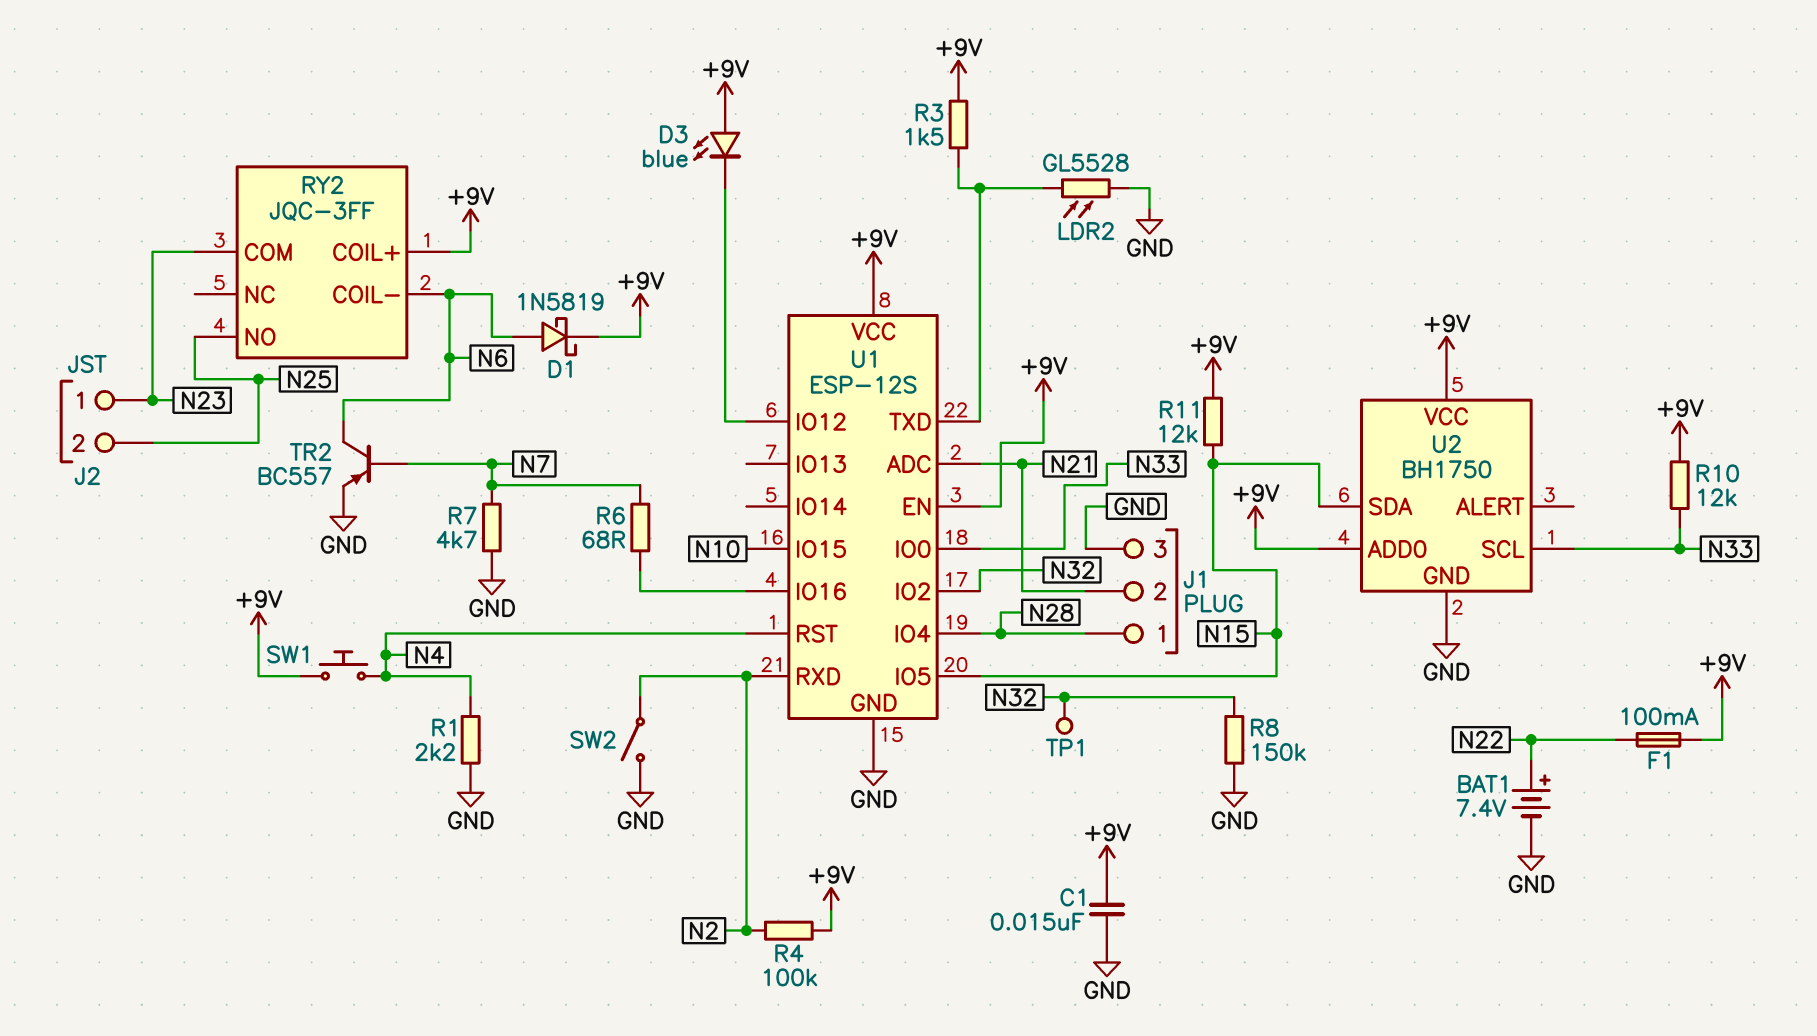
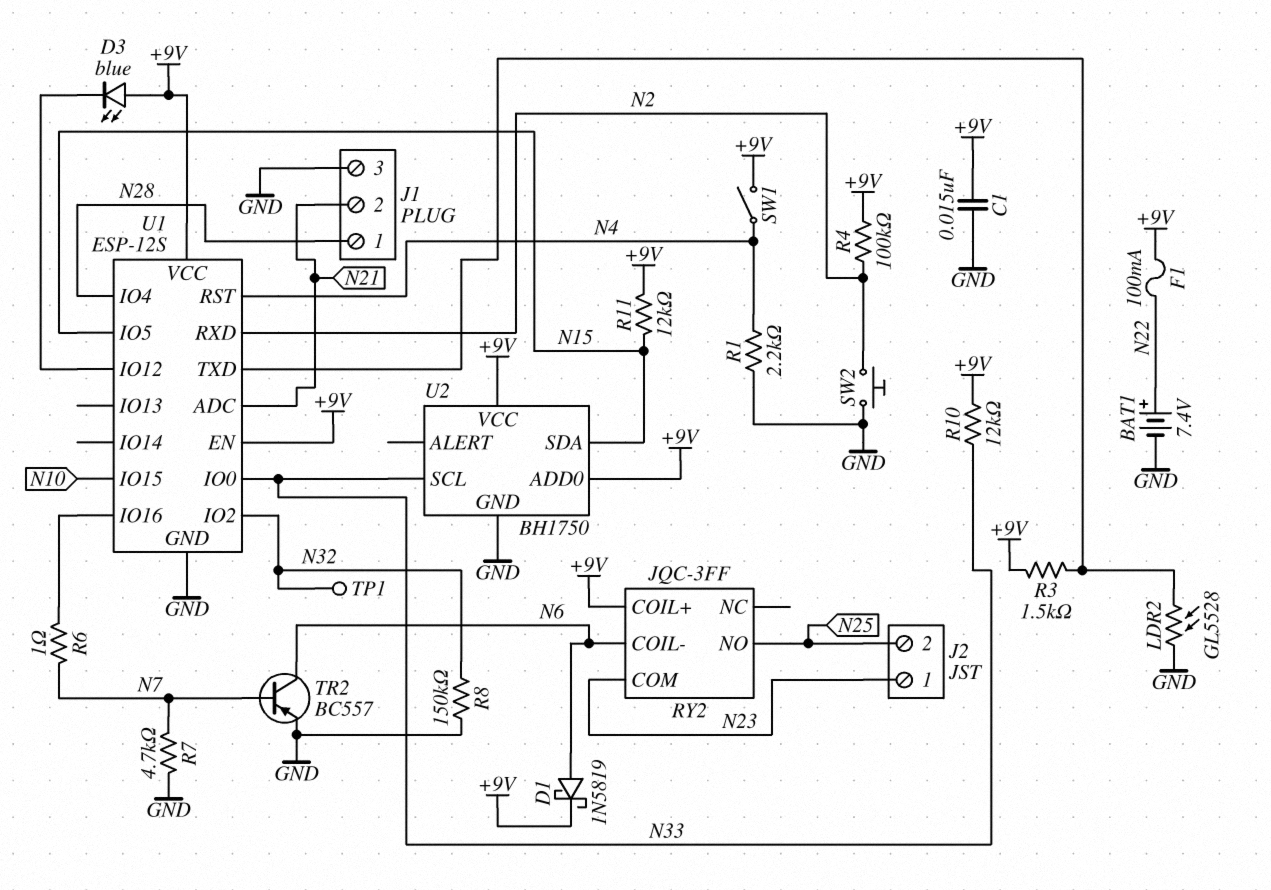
R6: 68 (N7, U1/IO16) -> 1 (N7, U1/IO16)
SW1: button (+9V, N4) -> switch (+9V, N4)
SW2: switch (GND, N2) -> button (GND, N2)

